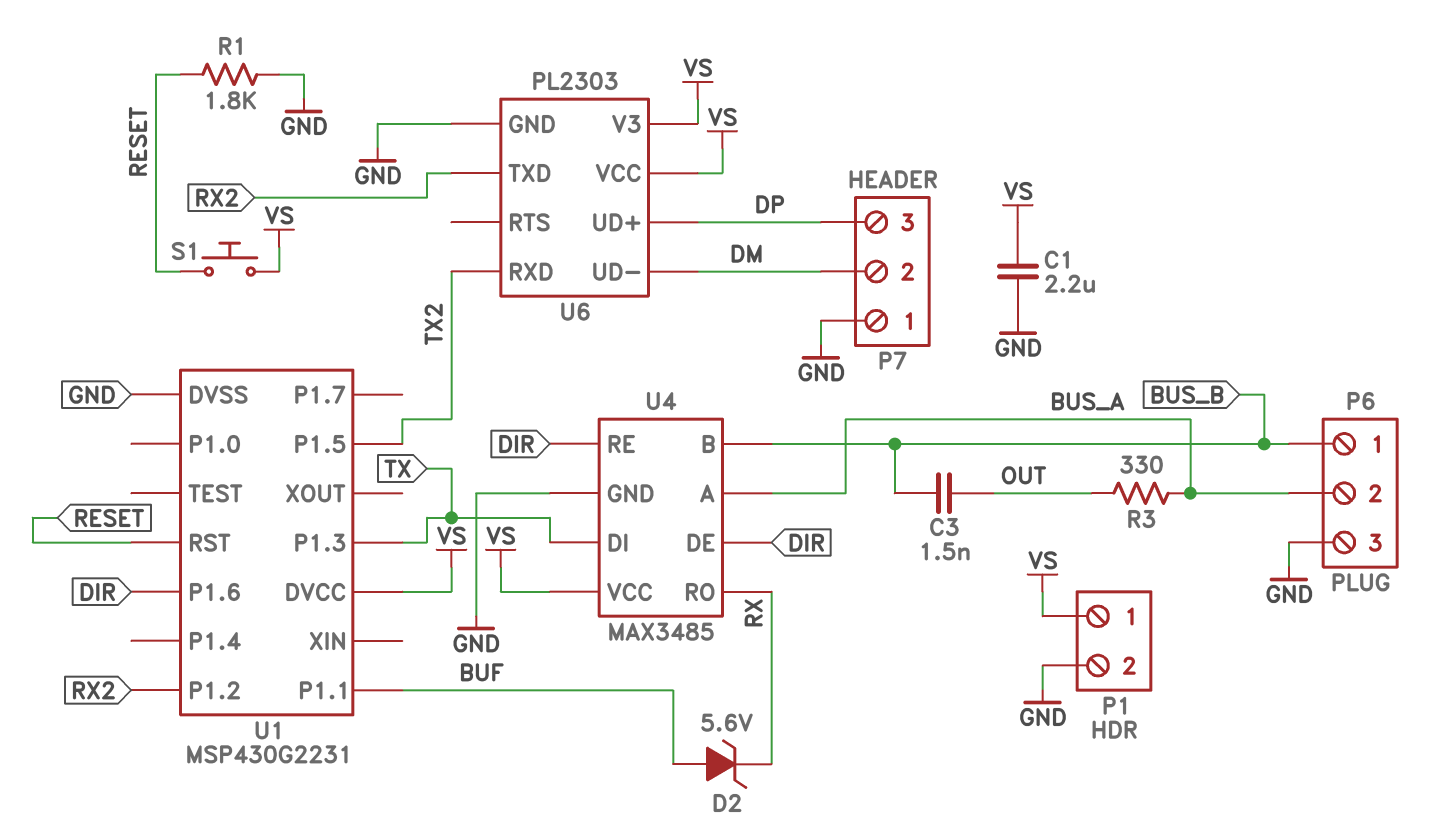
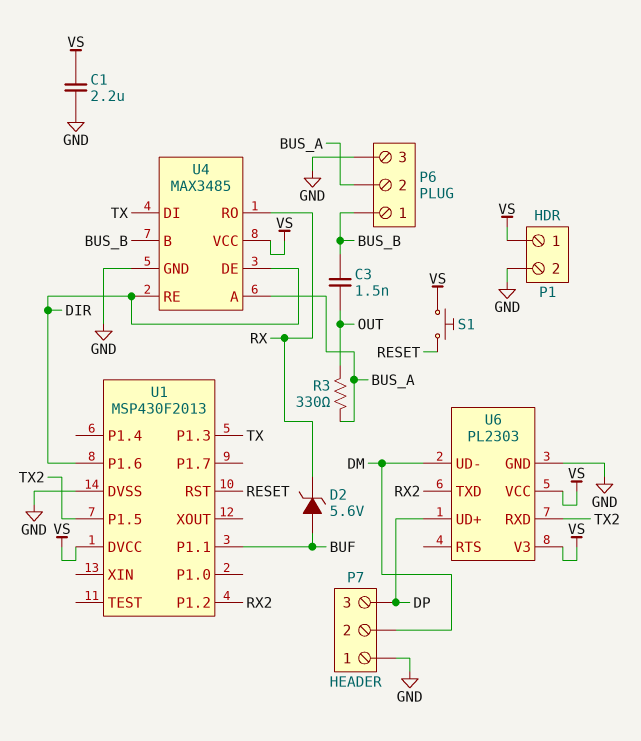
R1: 1.8k (GND, RESET) -> none
U1: MSP430G2231 -> MSP430F2013

